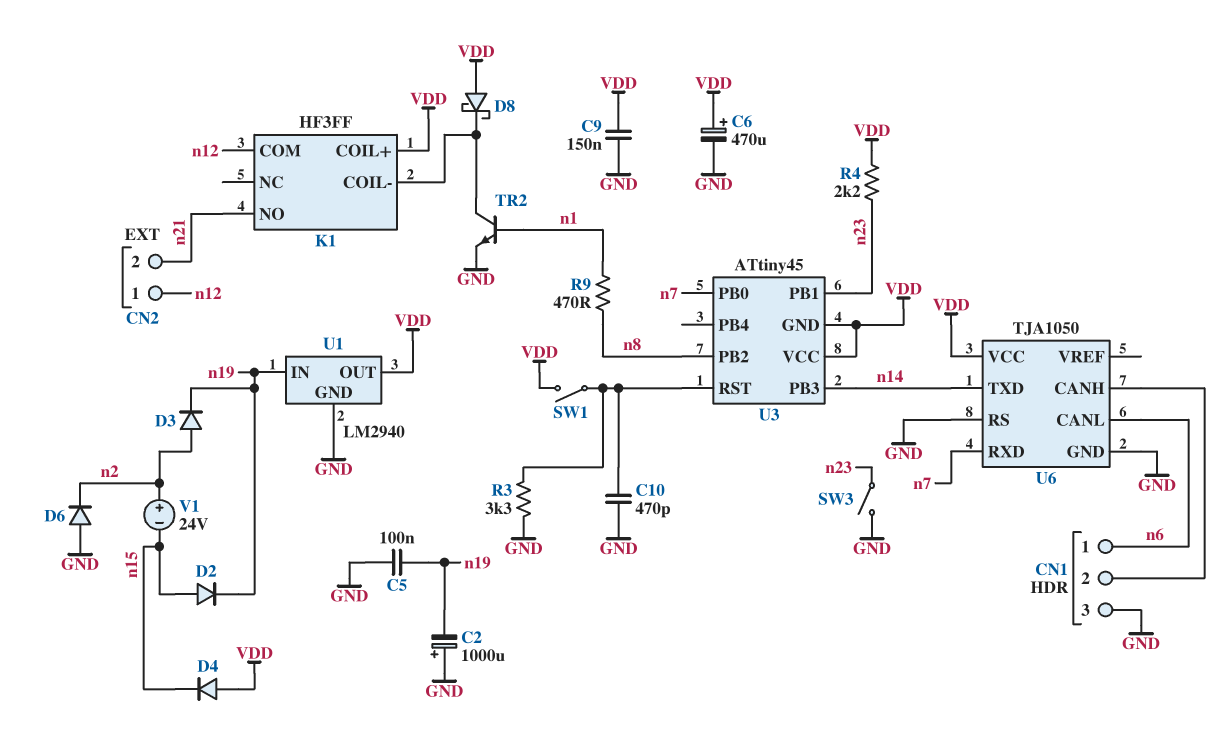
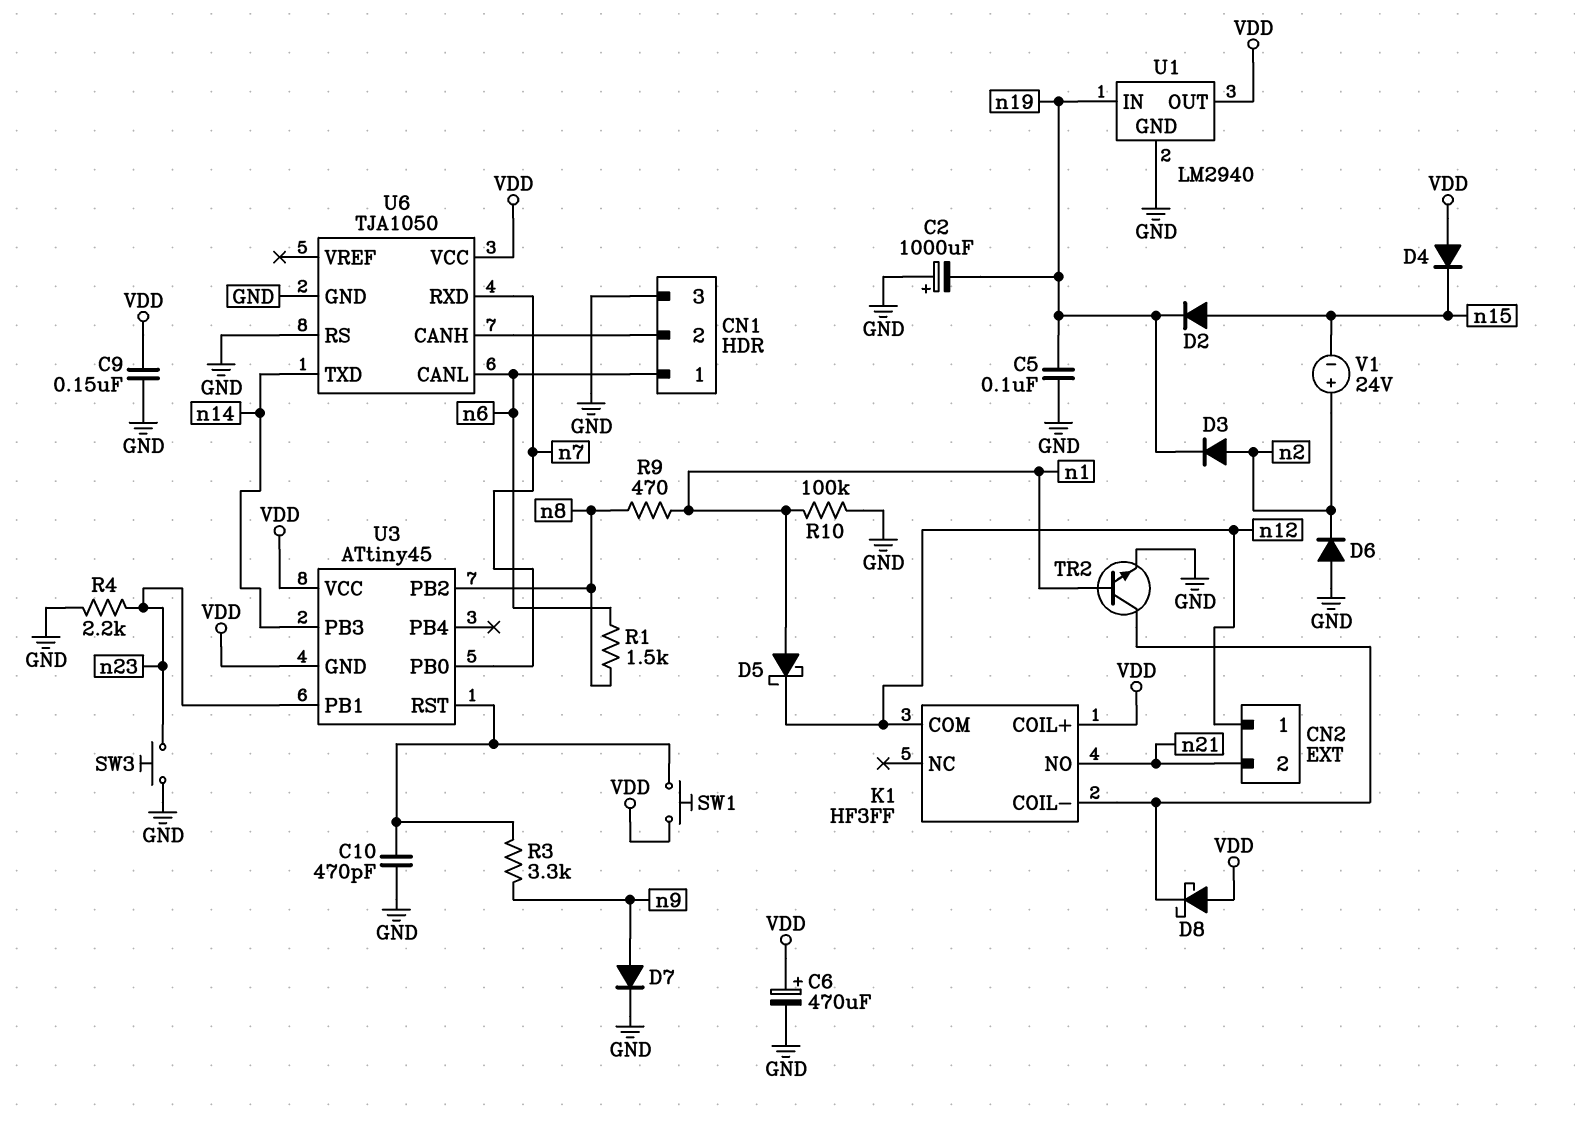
D5: none -> schottky (A n1, K n12)
D7: none -> diode (A n9, K GND)
R1: none -> 1.5k (n6, n8)
R3: 3.3k (GND, U3/RST) -> 3.3k (U3/RST, n9)
R4: 2.2k (VDD, n23) -> 2.2k (GND, n23)
R10: none -> 100k (GND, n1)
SW1: switch (U3/RST, VDD) -> button (U3/RST, VDD)
SW3: switch (GND, n23) -> button (GND, n23)

